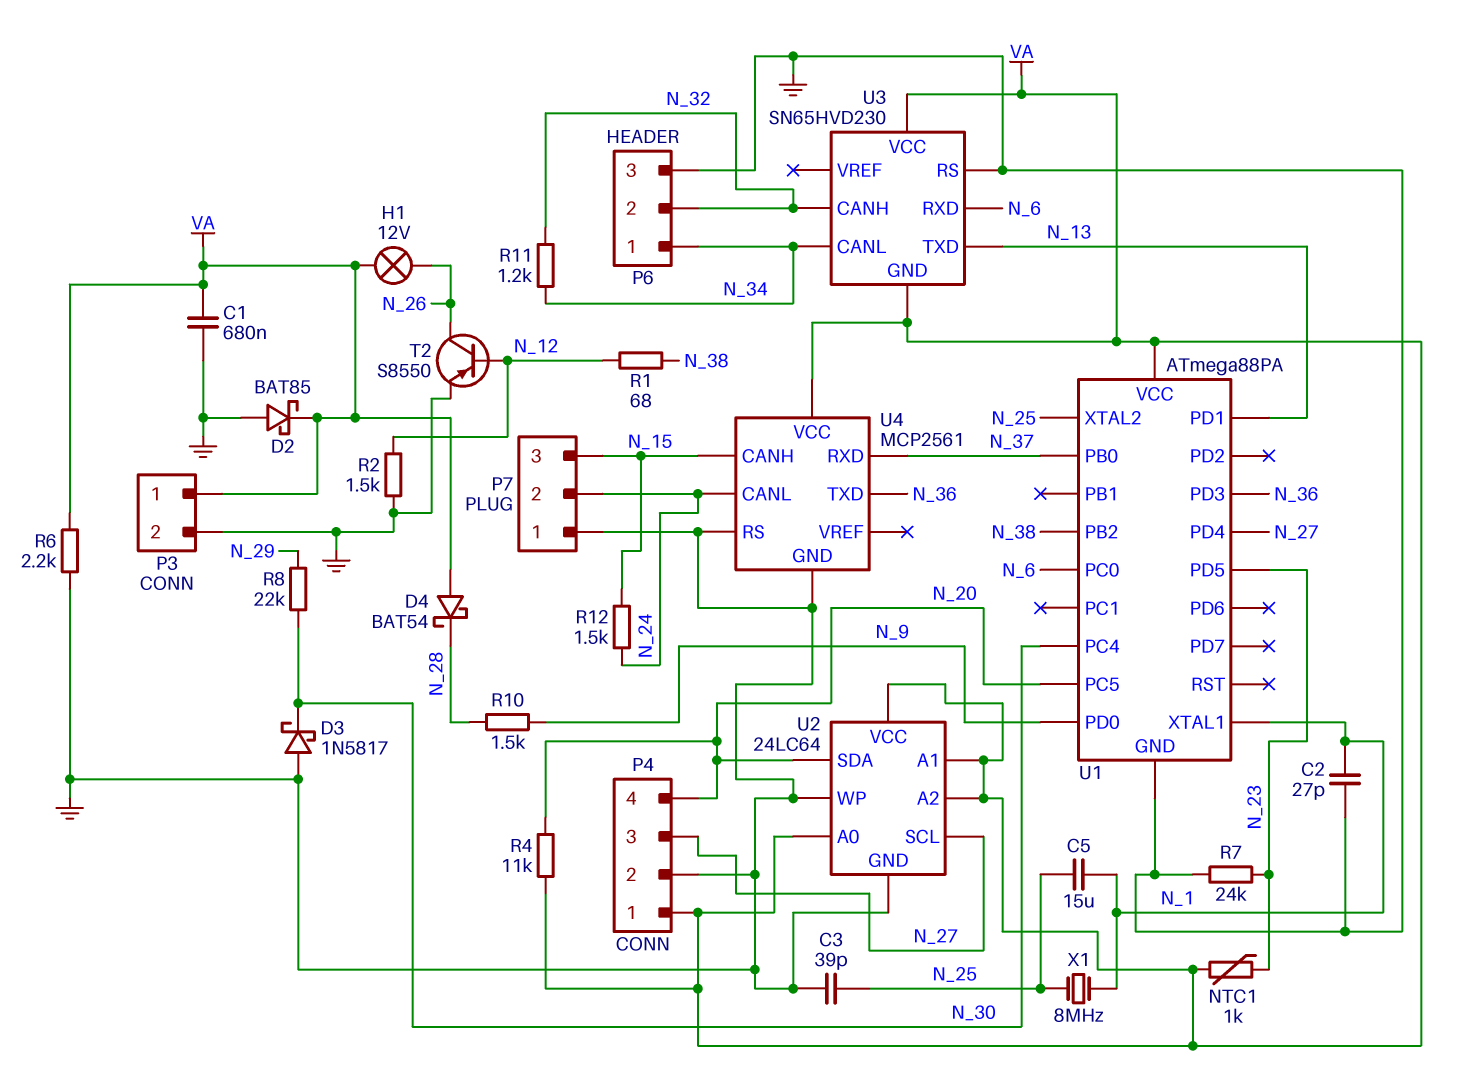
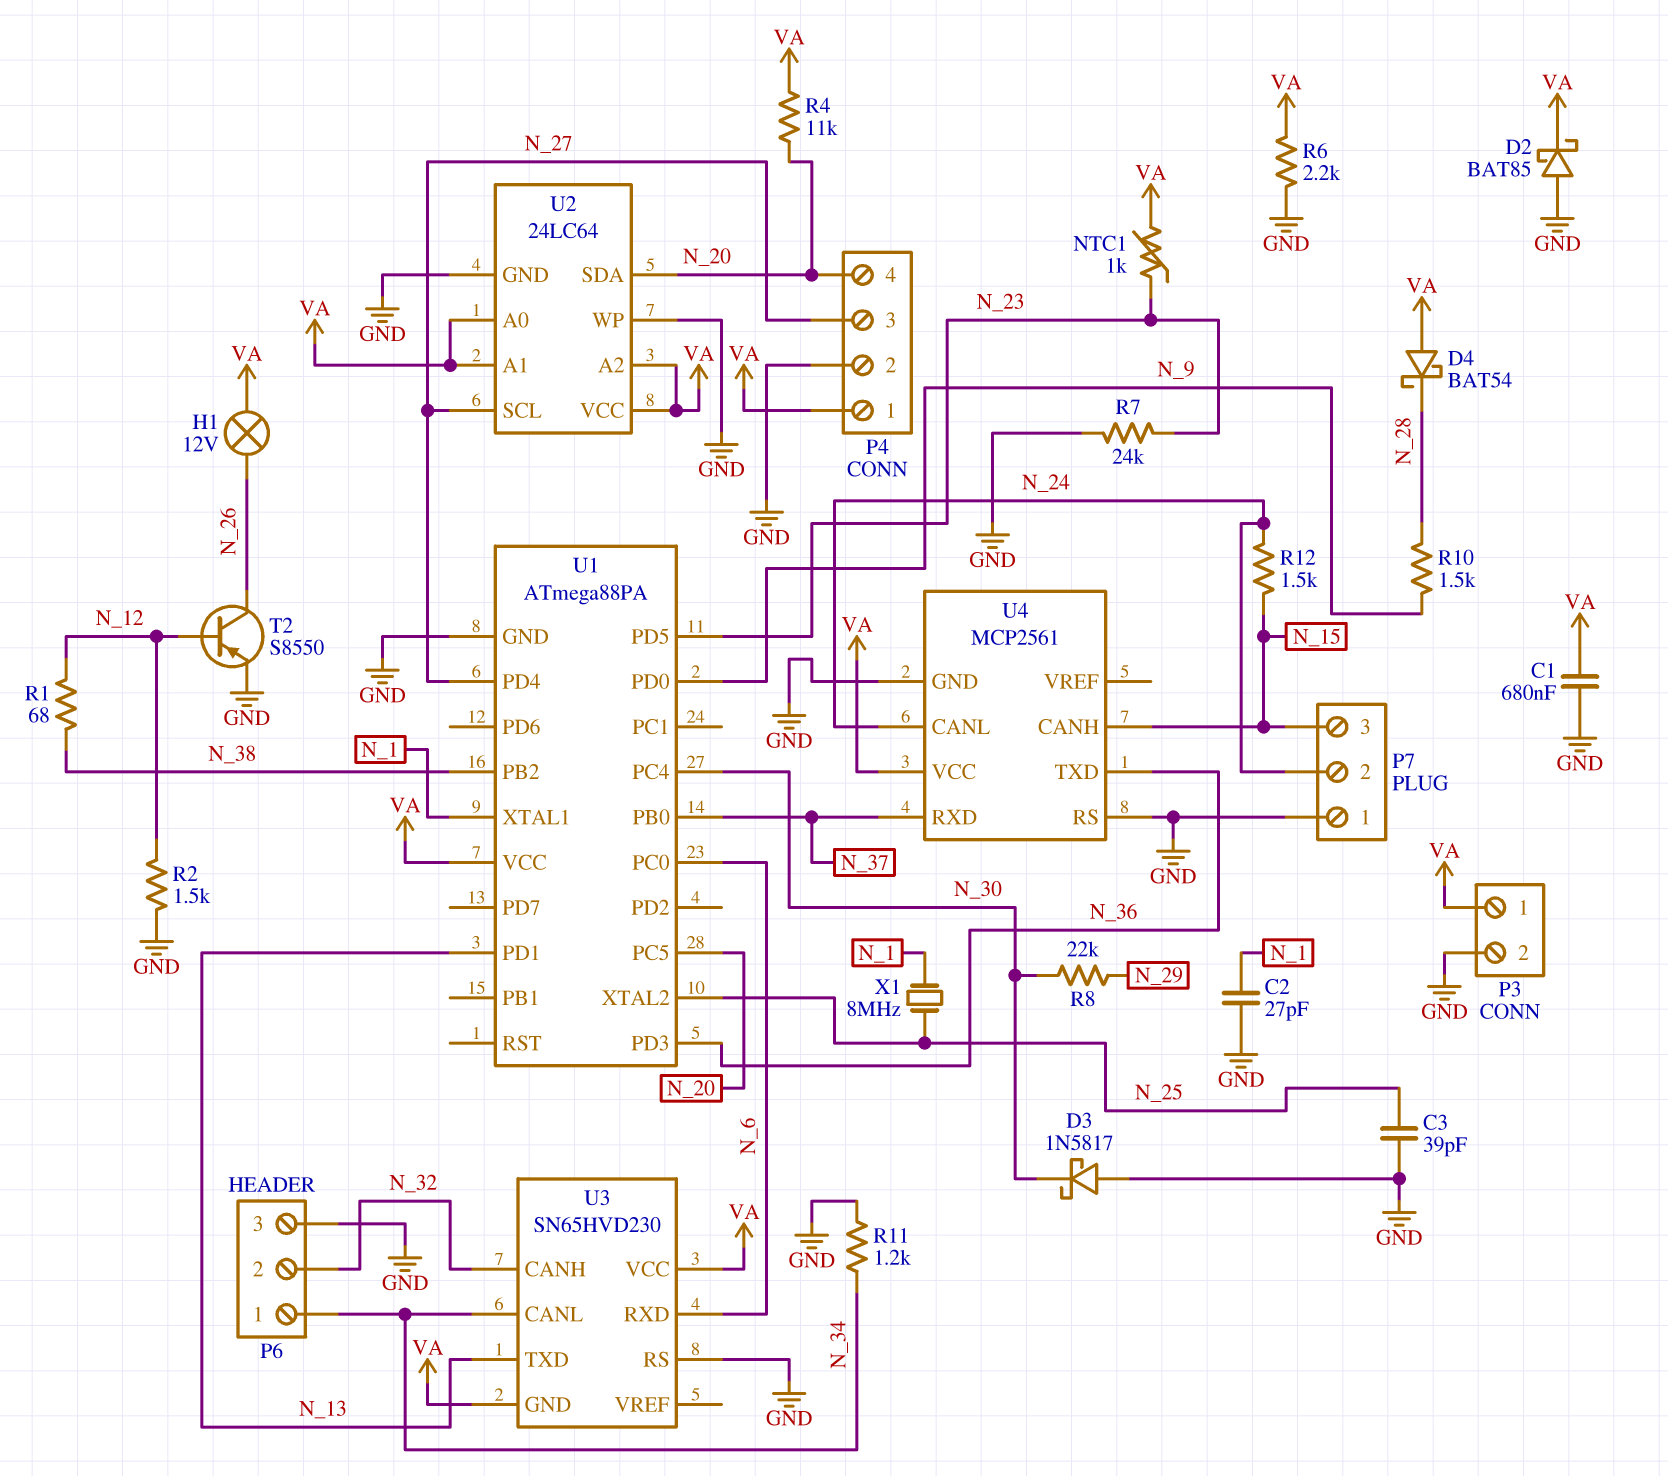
C5: 15uF (N_1, N_25) -> none
R11: 1.2k (N_32, N_34) -> 1.2k (GND, N_34)

